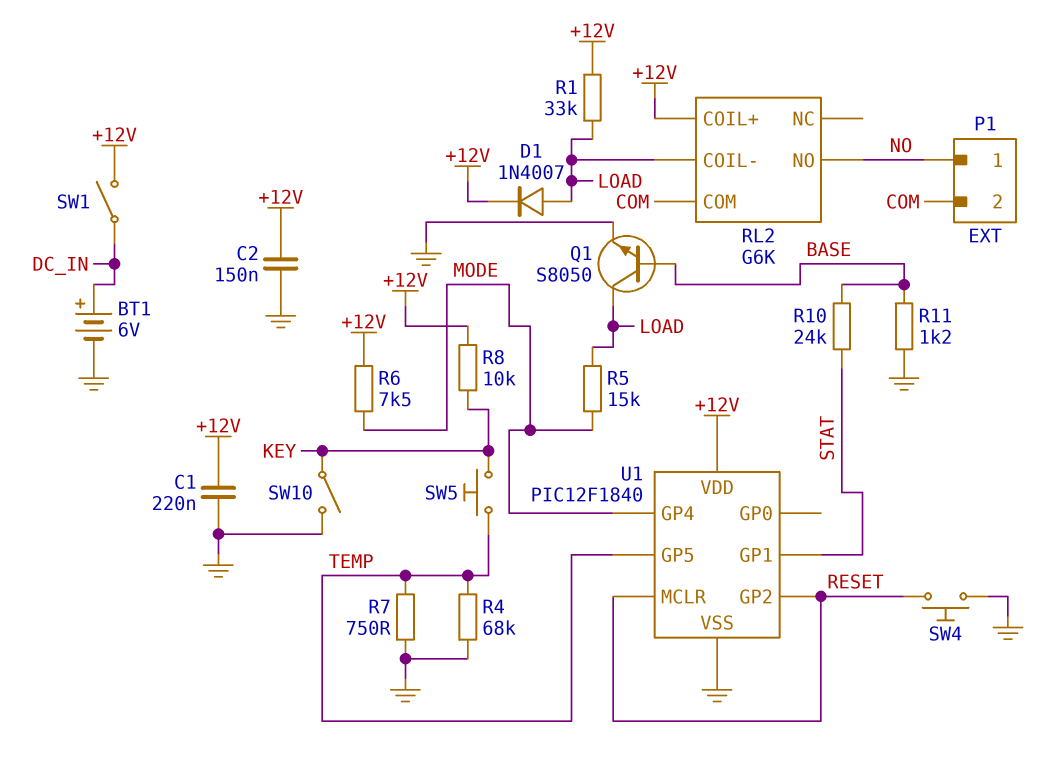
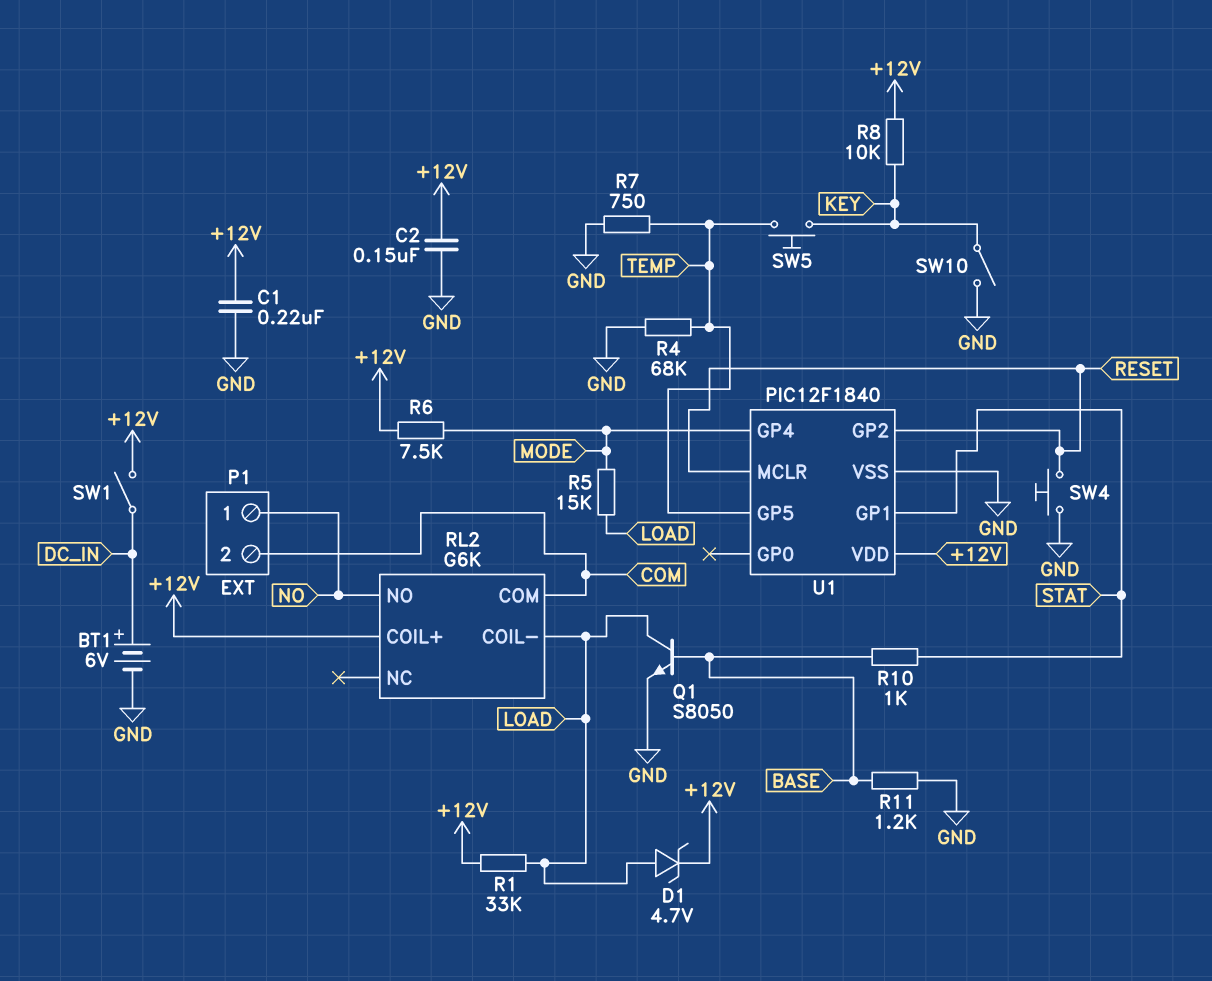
D1: diode 1N4007 (A LOAD, K +12V) -> zener 4.7V (A LOAD, K +12V)
R10: 24k (BASE, STAT) -> 1k (BASE, STAT)

